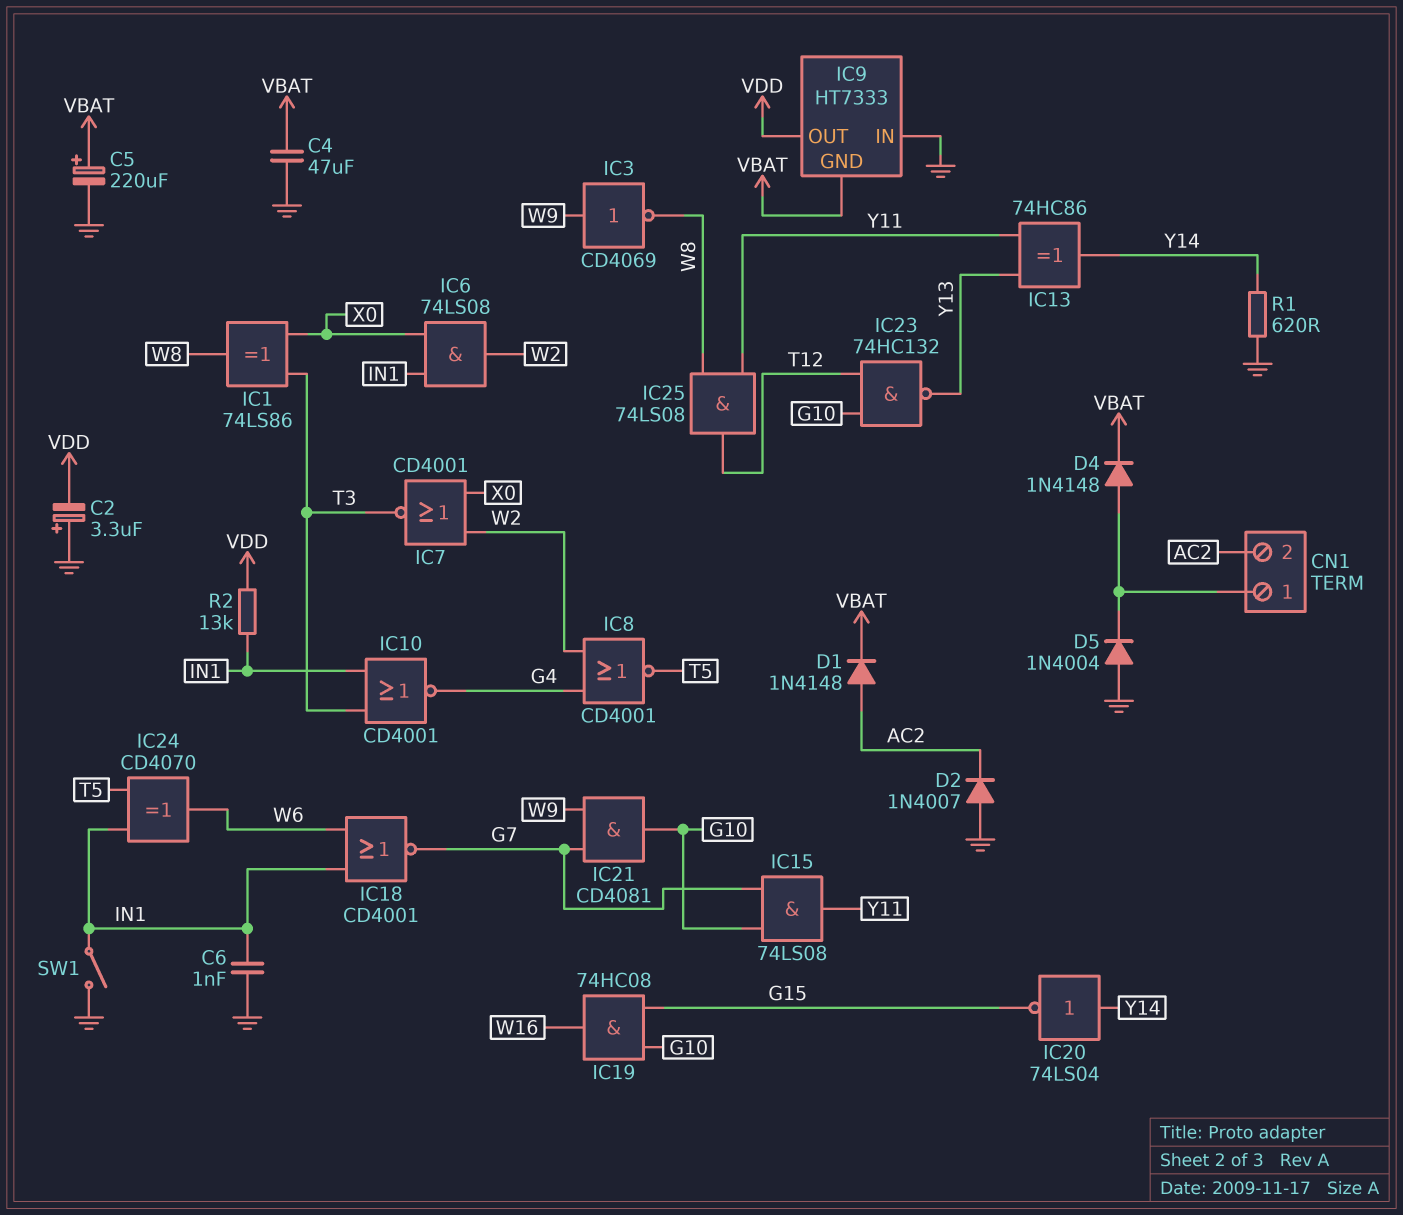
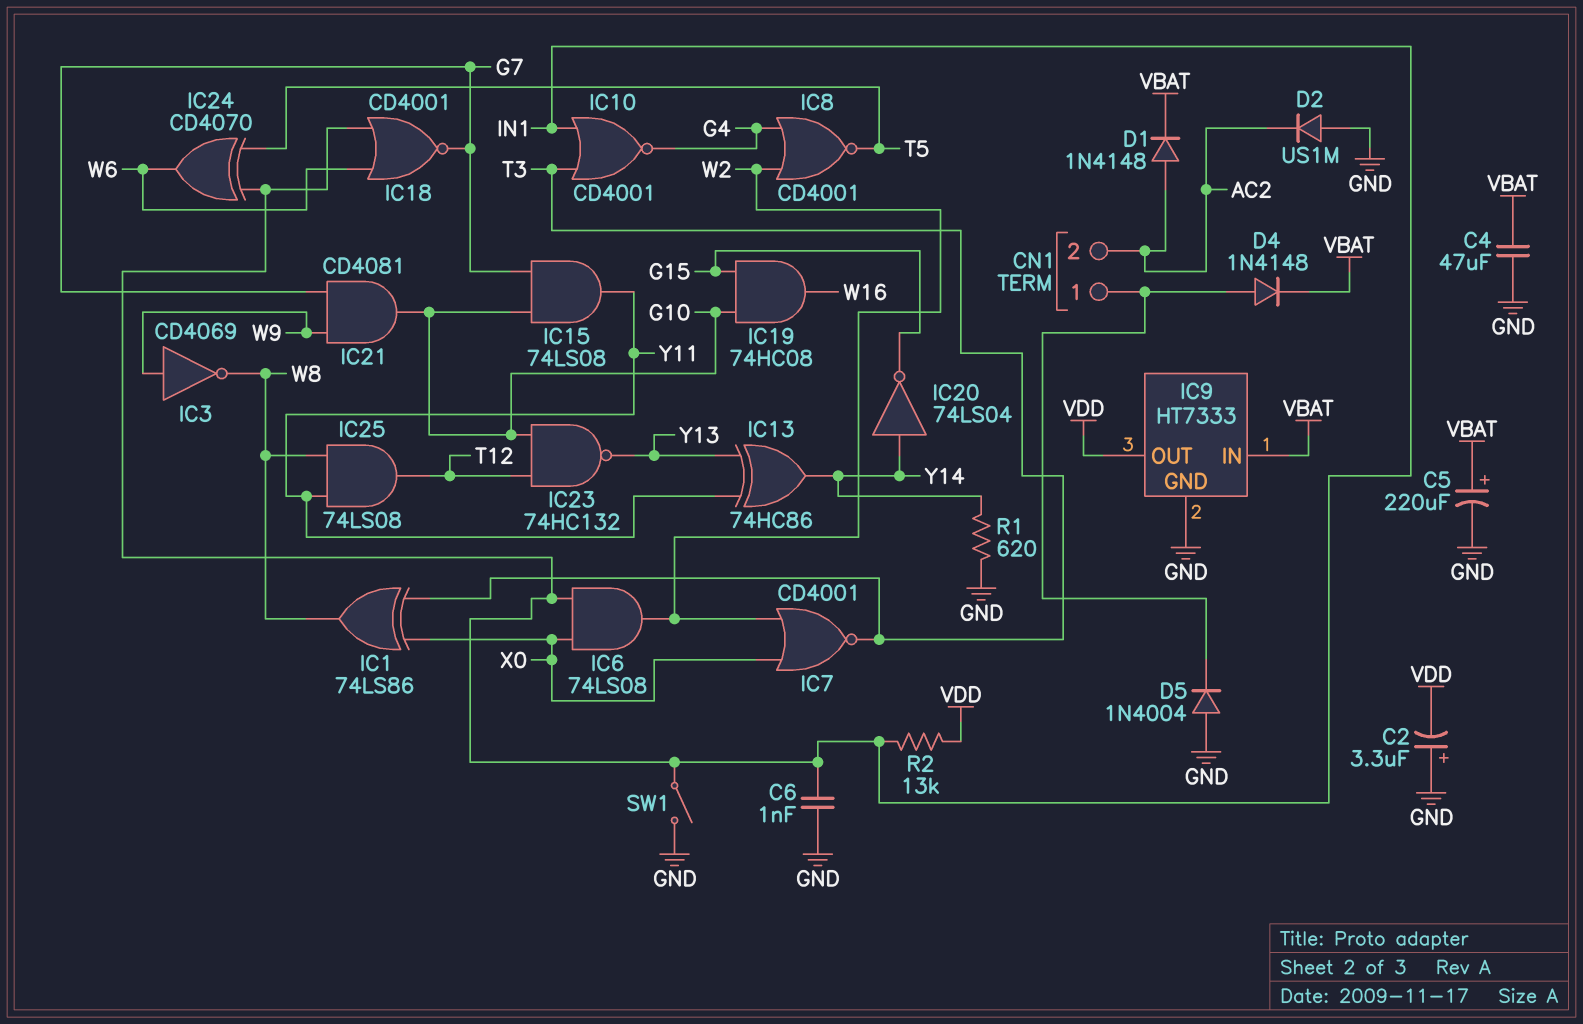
D2: diode 1N4007 (A GND, K AC2) -> diode US1M (A GND, K AC2)
IC9 pin GND: VBAT -> GND
IC9 pin IN: GND -> VBAT

